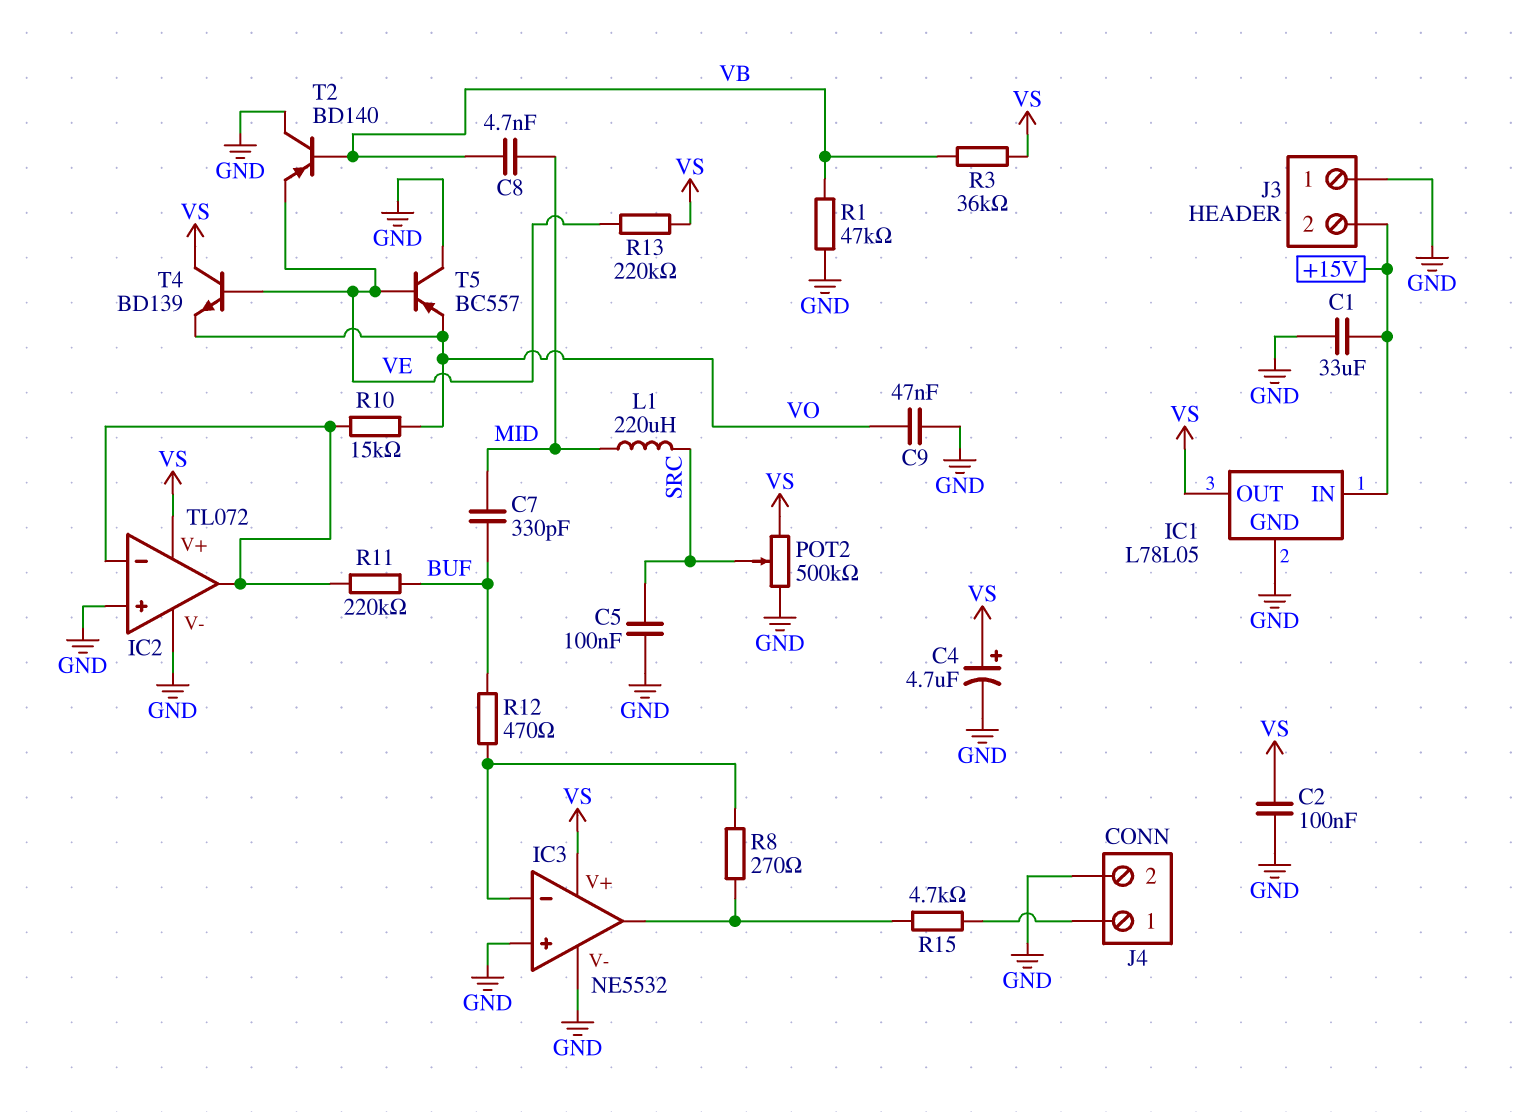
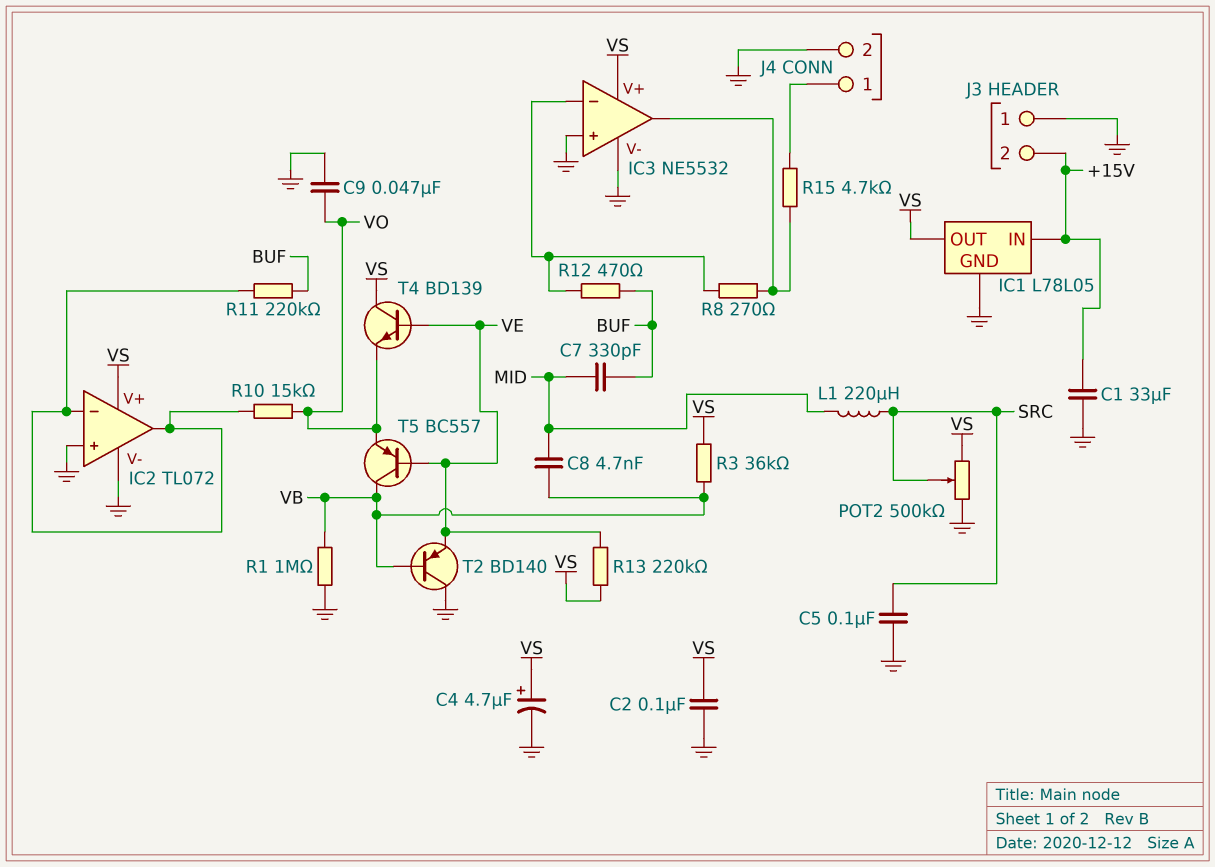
R1: 47k (GND, VB) -> 1M (GND, VB)
T5: PNP BC557 (B VE, C GND, E VO) -> PNP BC557 (B VE, C VB, E VO)

